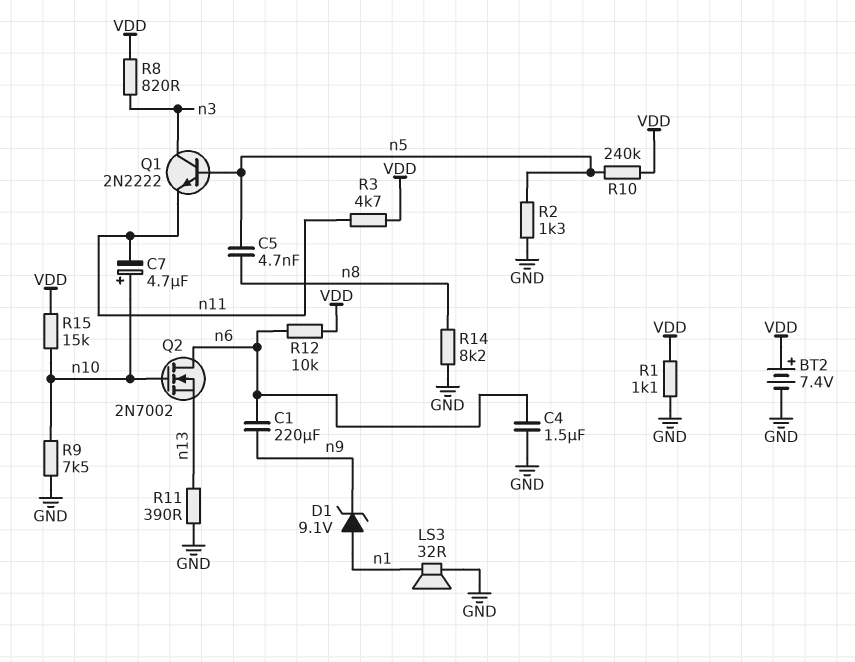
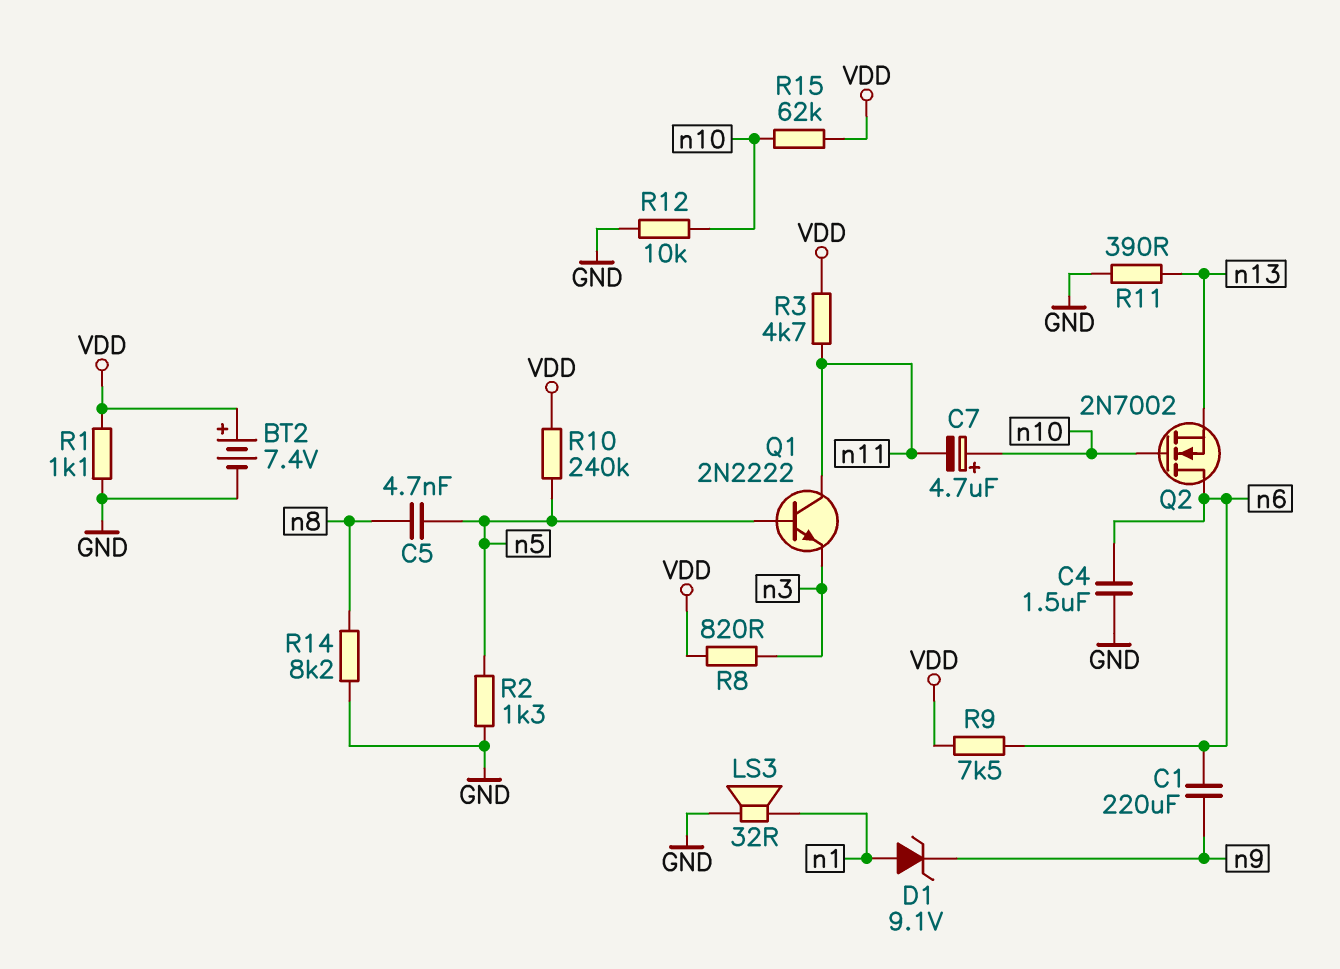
Q1: NPN 2N2222 (B n5, C n3, E n11) -> NPN 2N2222 (B n5, C n11, E n3)
R9: 7.5k (GND, n10) -> 7.5k (VDD, n6)
R12: 10k (VDD, n6) -> 10k (GND, n10)
R15: 15k (VDD, n10) -> 62k (VDD, n10)

